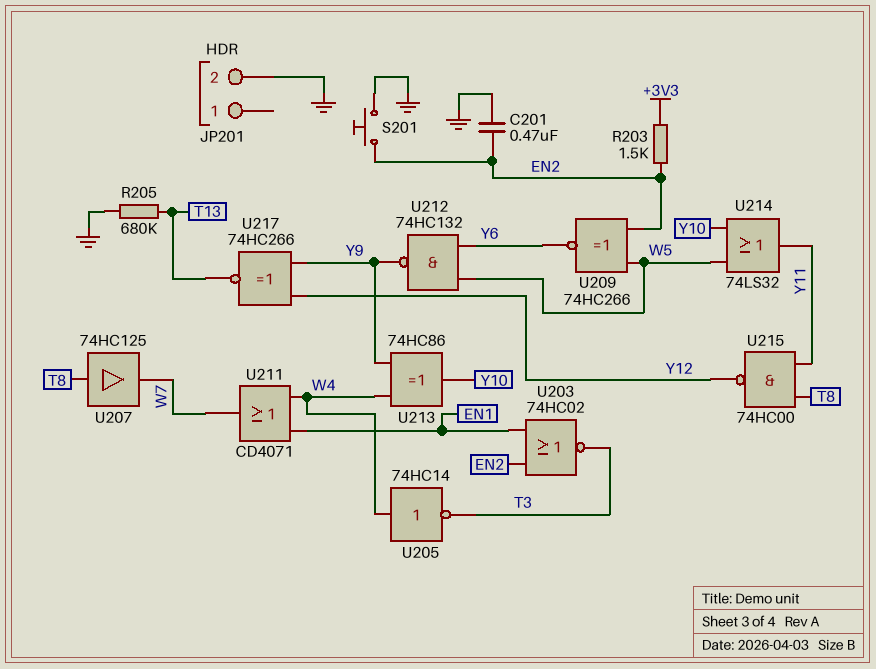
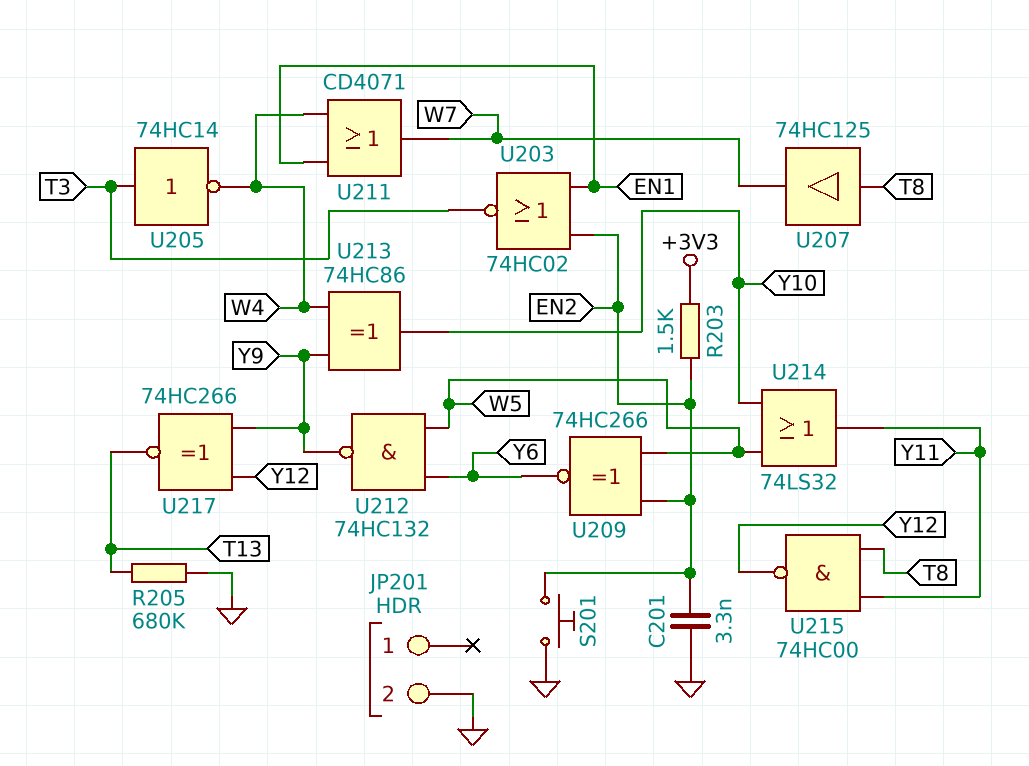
C201: 470nF (EN2, GND) -> 3.3nF (EN2, GND)
U205: NOT 74HC14 (in W4, out T3) -> NOT 74HC14 (in T3, out W4)

